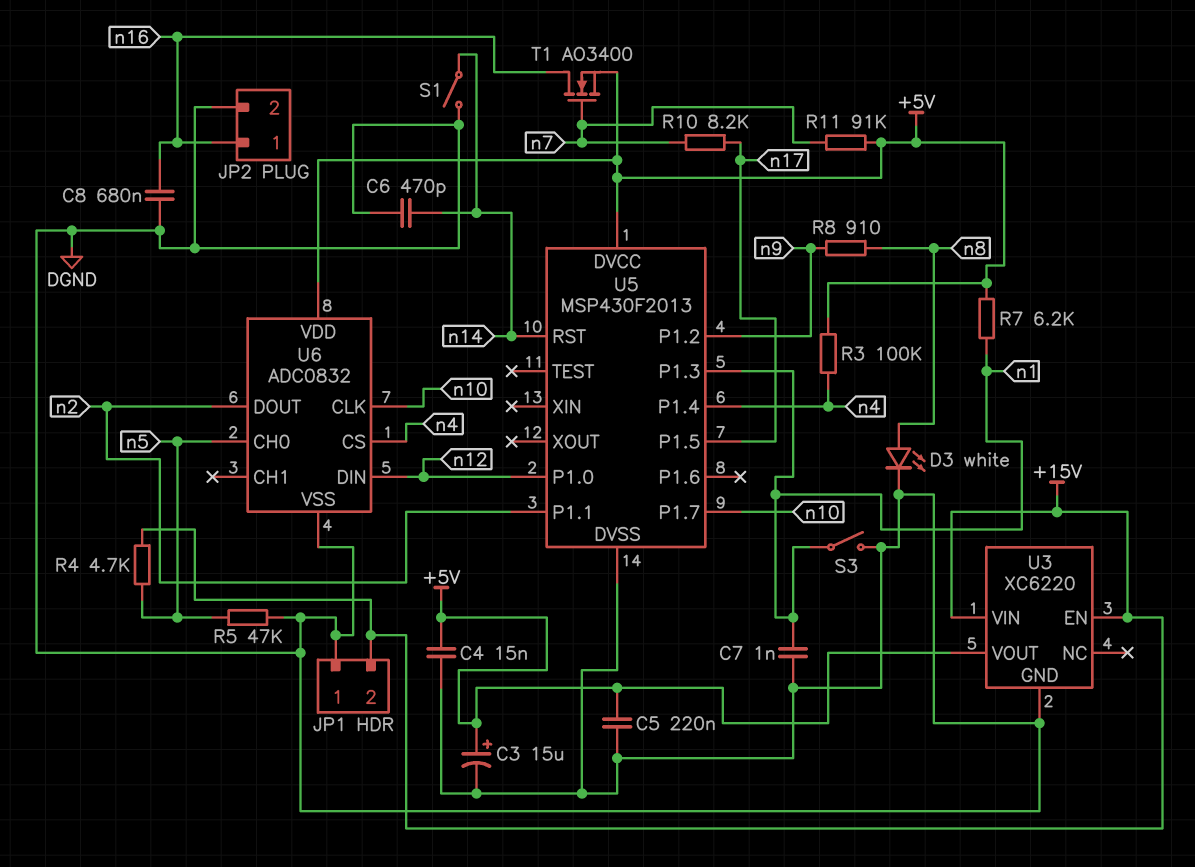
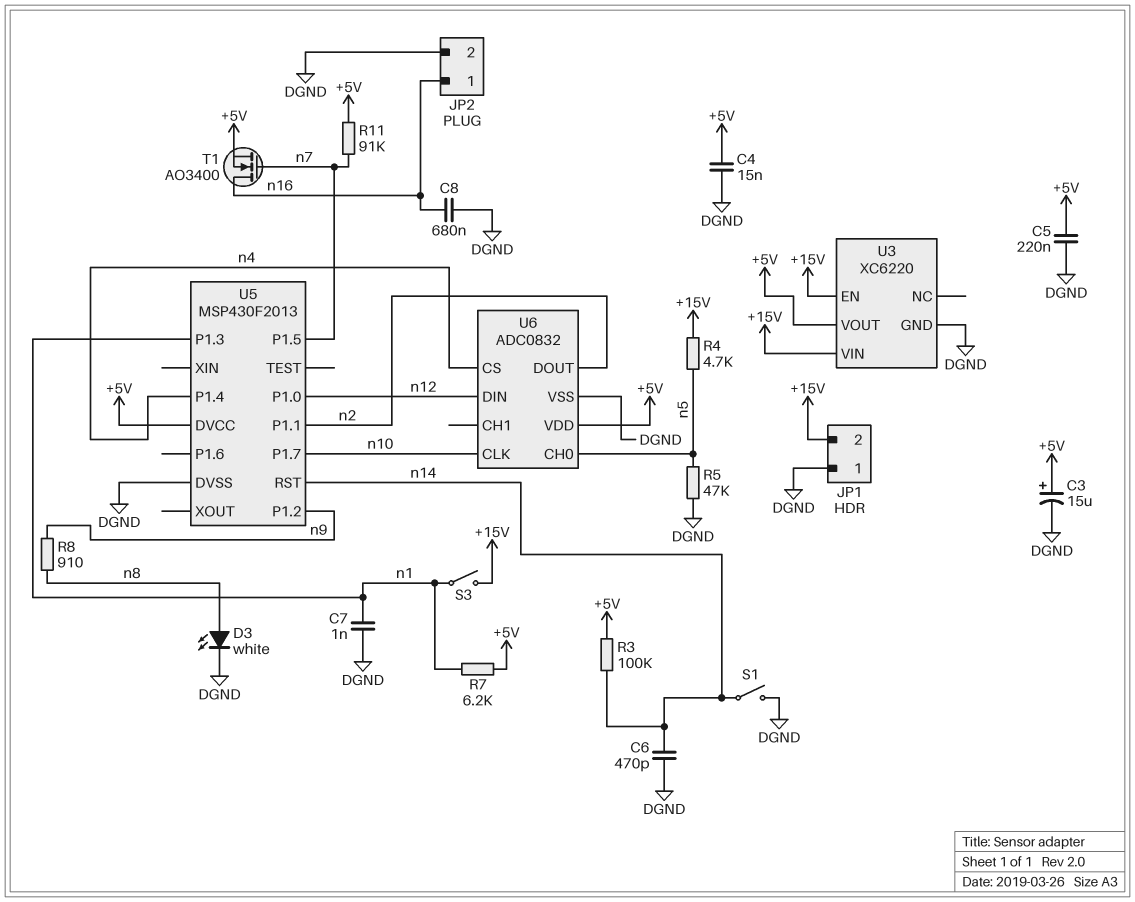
R3: 100k (+5V, n4) -> 100k (+5V, n14)
R10: 8.2k (n7, n17) -> none
S3: switch (DGND, n1) -> switch (+15V, n1)
U5 pin P1.5: n17 -> n7

